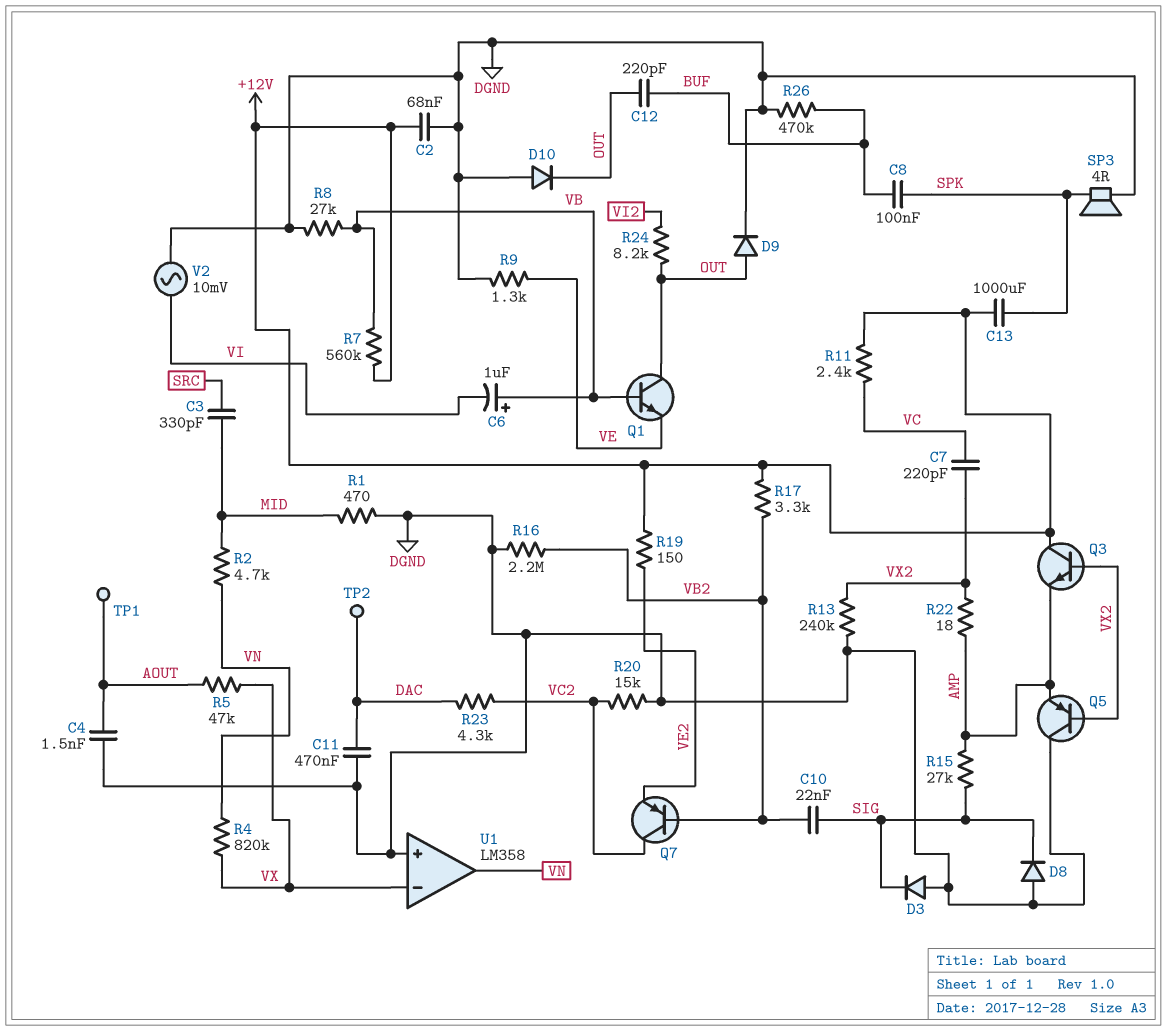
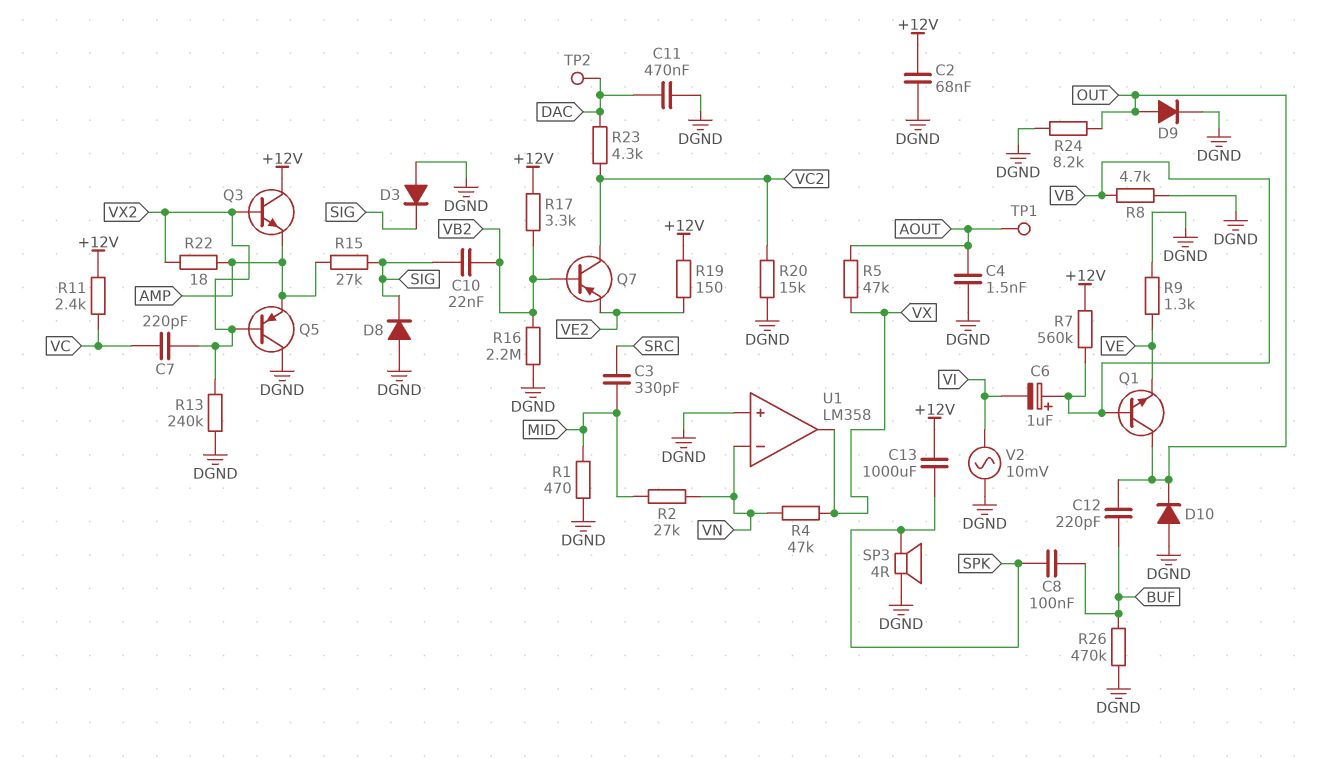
R2: 4.7k (MID, VN) -> 27k (MID, VN)
R4: 820k (VN, VX) -> 47k (VN, VX)
R8: 27k (DGND, VB) -> 4.7k (DGND, VB)
R24: 8.2k (OUT, VI2) -> 8.2k (DGND, OUT)
U1 pin in-: VX -> VN
U1 pin out: VN -> VX

